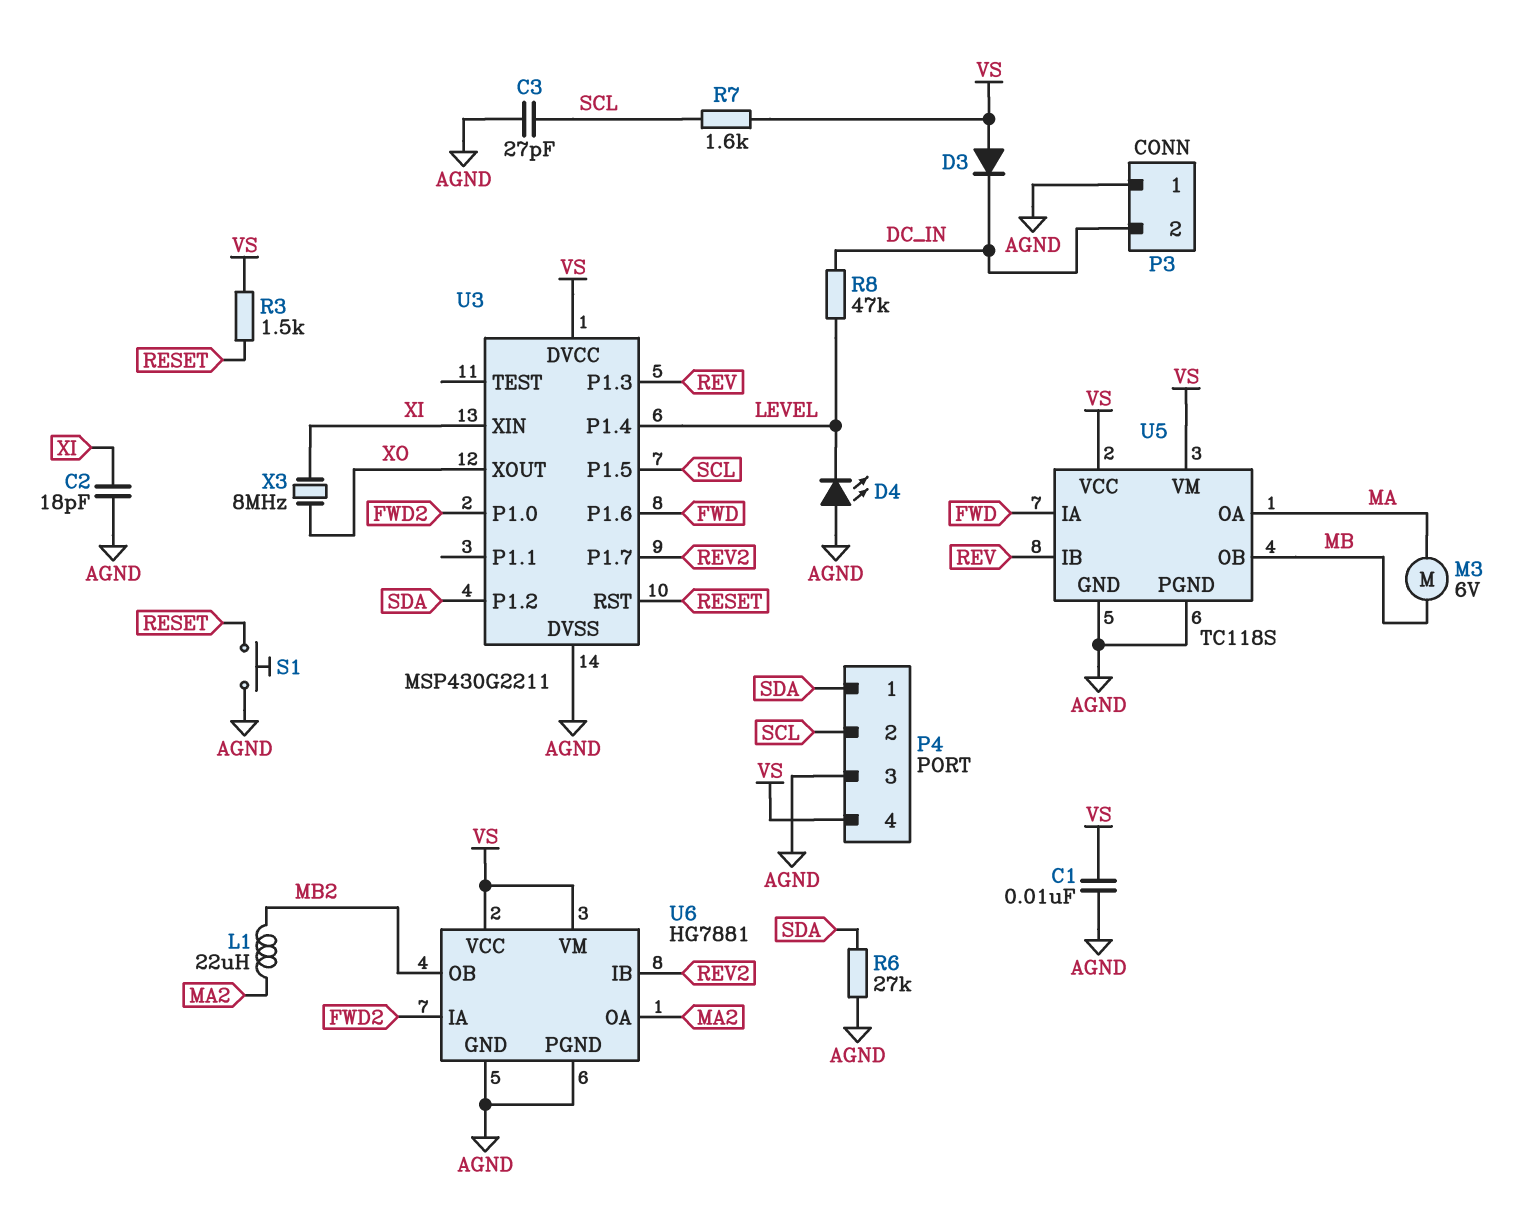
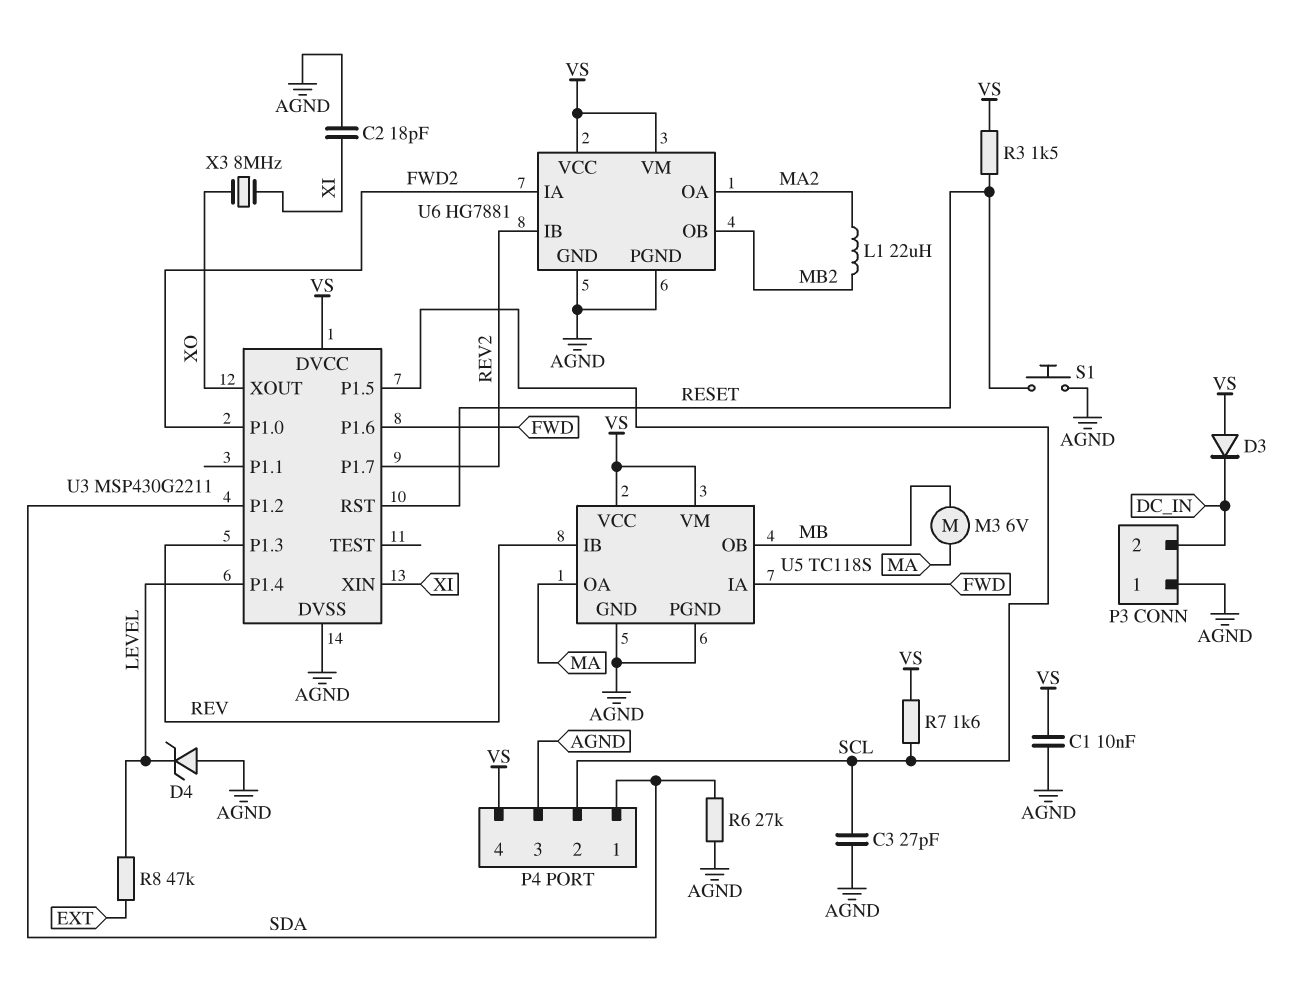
D4: LED (A AGND, K LEVEL) -> zener (A AGND, K LEVEL)
R8: 47k (DC_IN, LEVEL) -> 47k (EXT, LEVEL)

